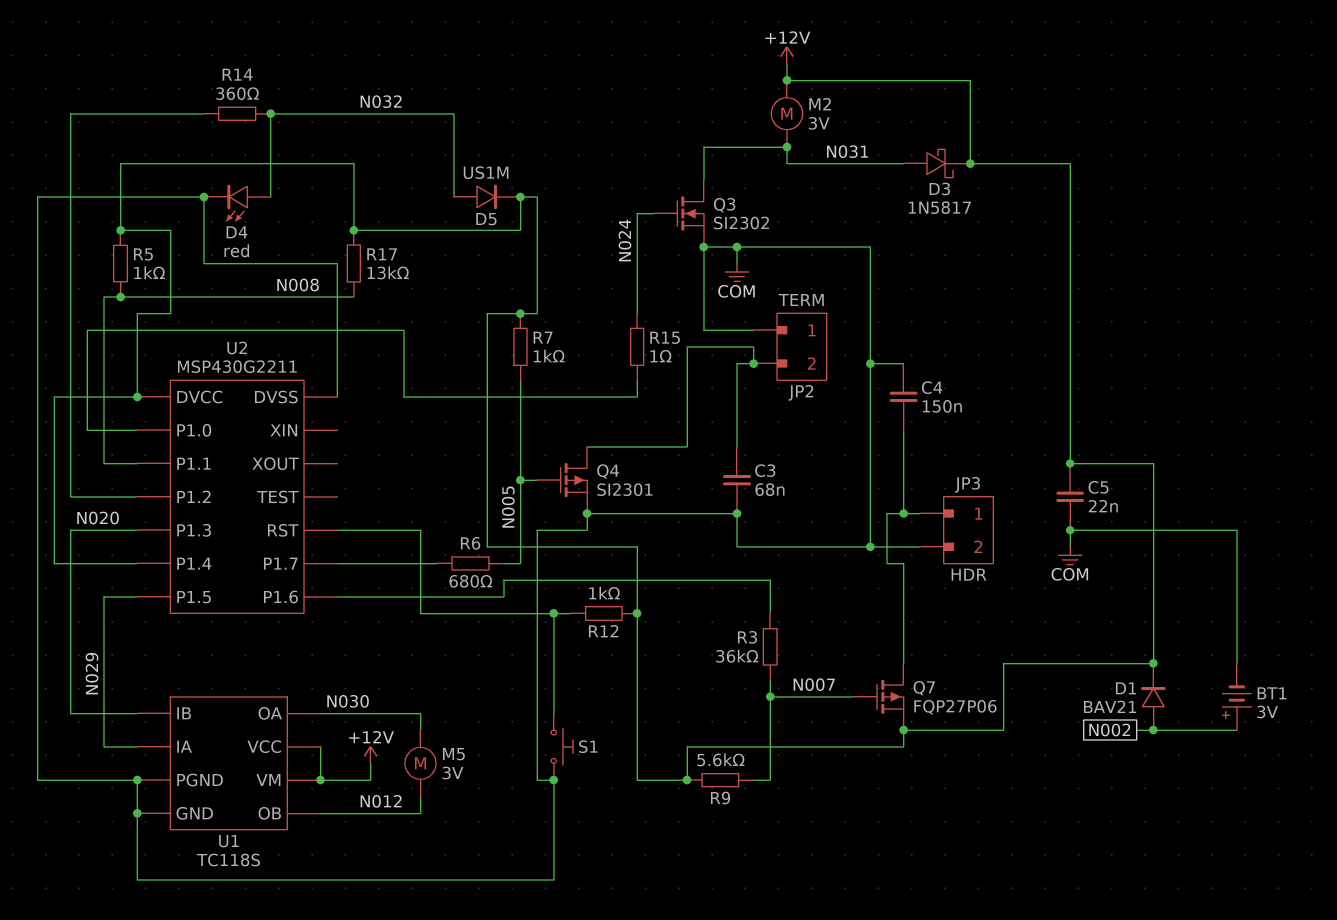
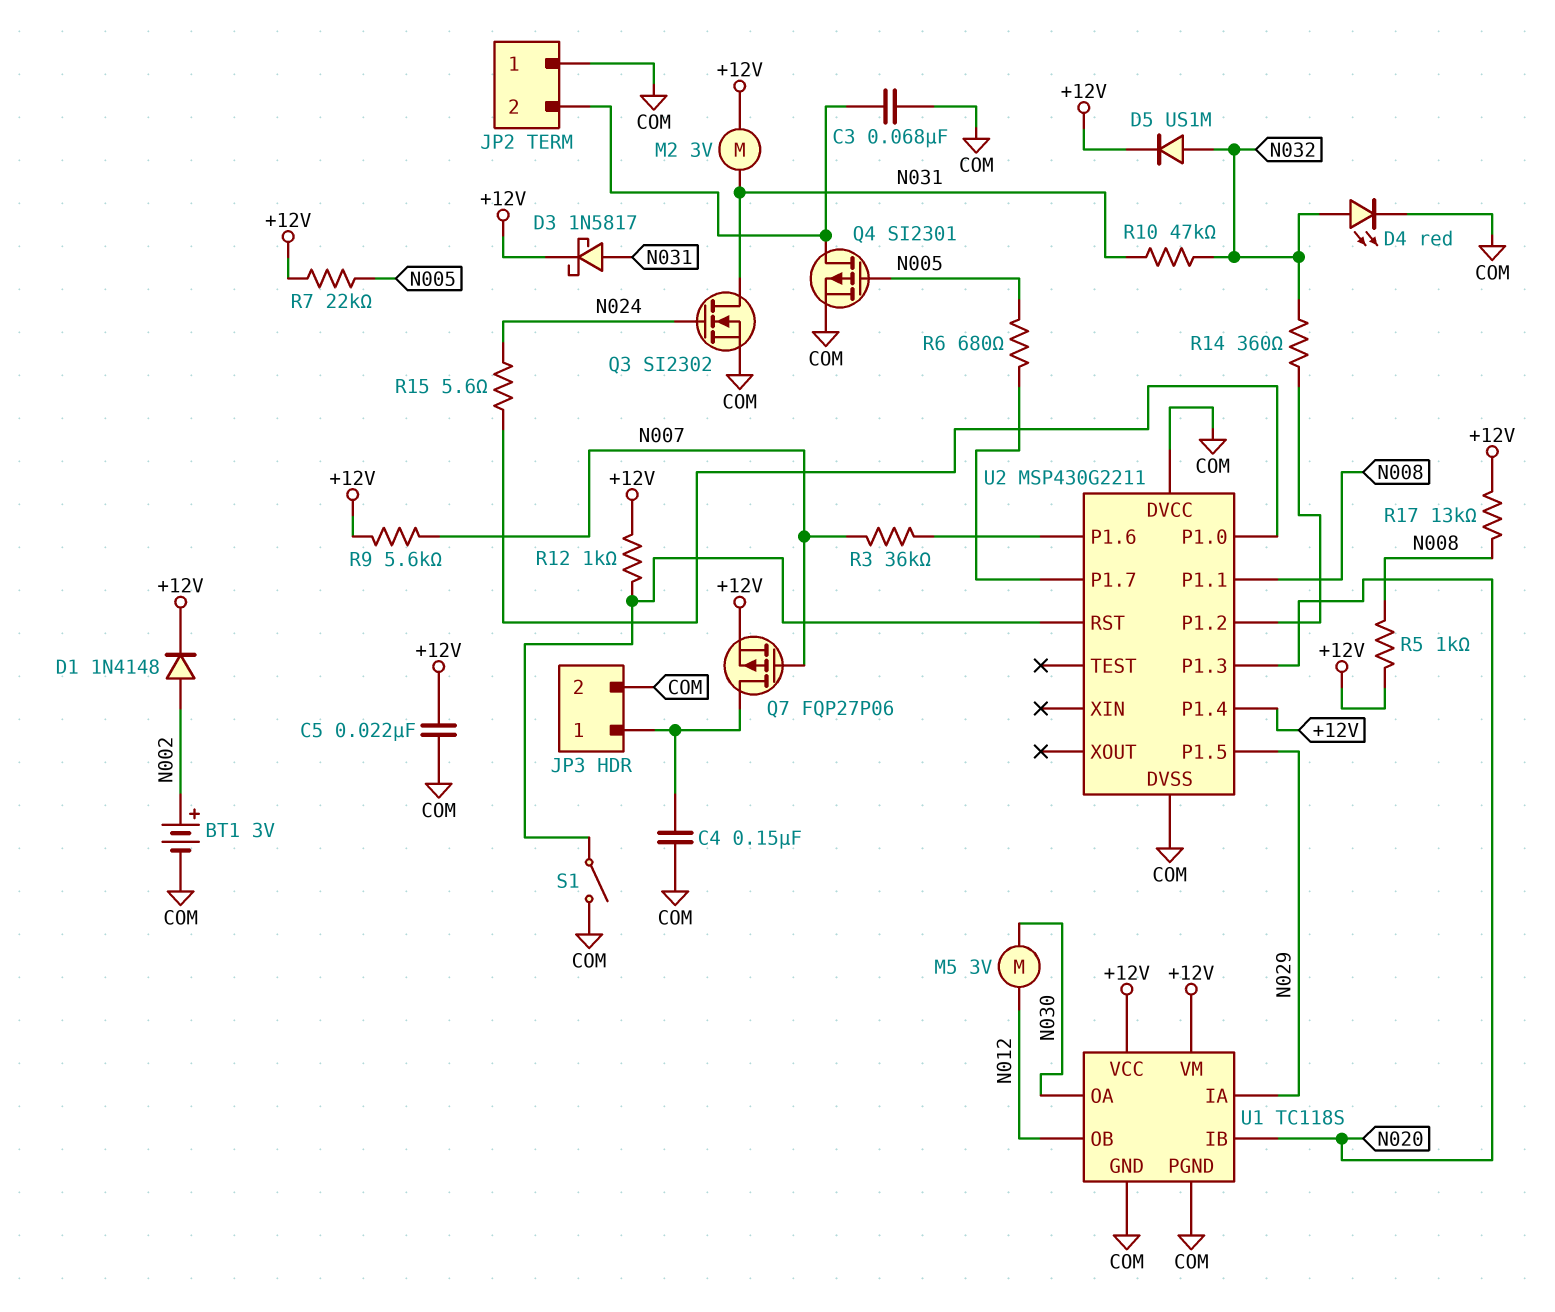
D1: diode BAV21 (A N002, K +12V) -> diode 1N4148 (A N002, K +12V)
R7: 1k (+12V, N005) -> 22k (+12V, N005)
R10: none -> 47k (N031, N032)
R15: 1 (N024, U2/P1.0) -> 5.6 (N024, U2/P1.0)
S1: button (COM, U2/RST) -> switch (COM, U2/RST)
U2 pin DVCC: +12V -> COM

